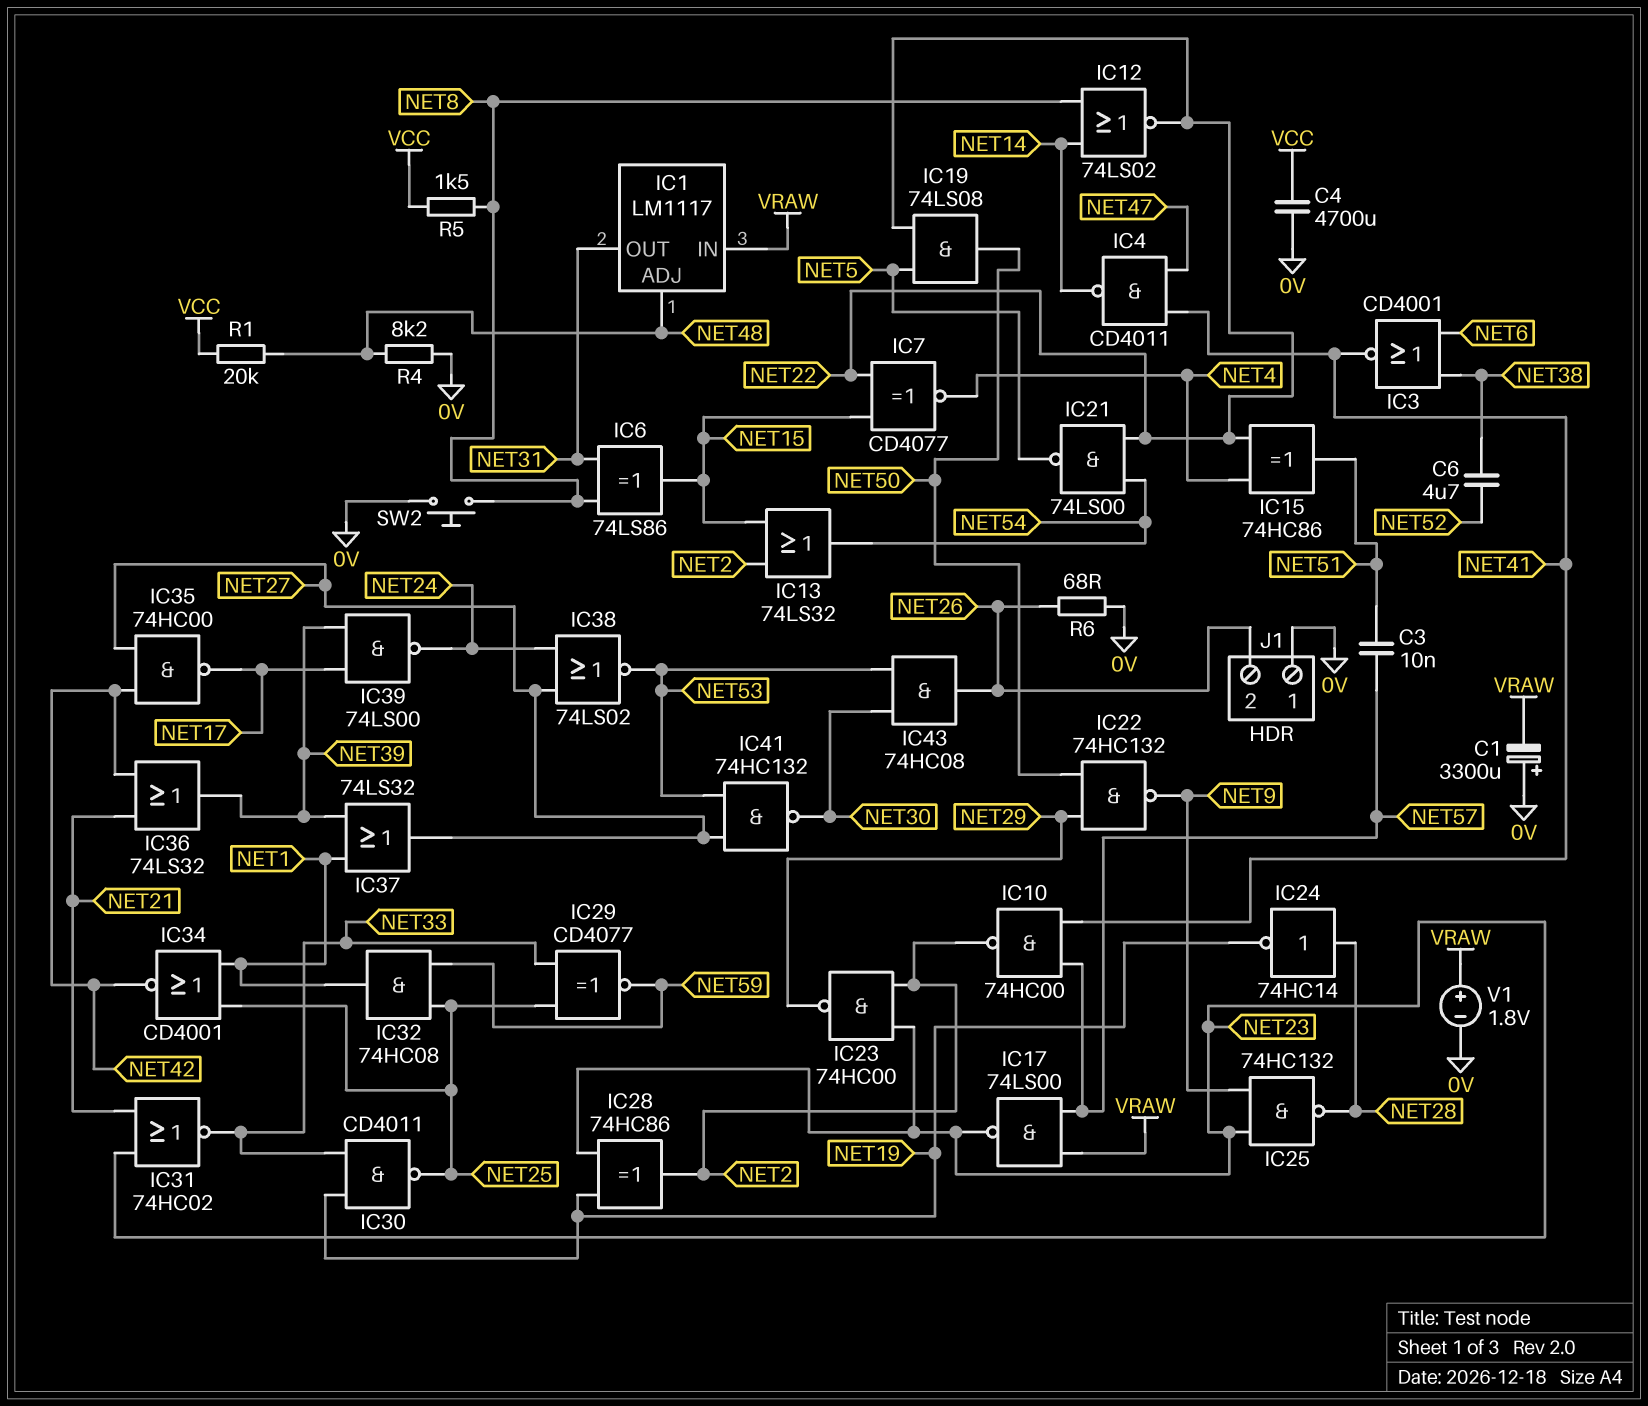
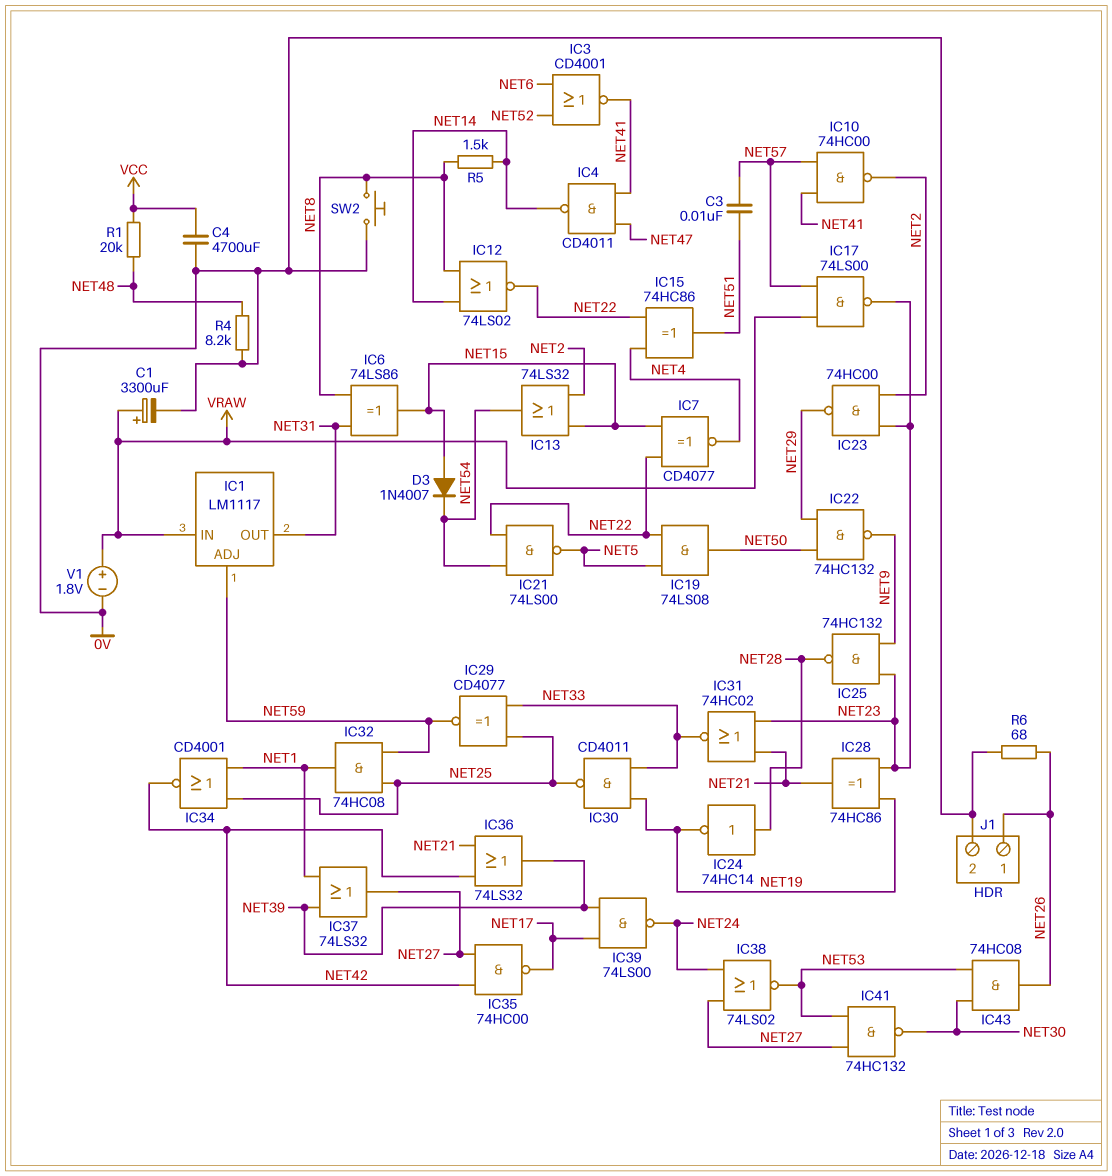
C1: 3300uF (plus 0V, minus VRAW) -> 3300uF (plus VRAW, minus 0V)
C6: 4.7uF (NET38, NET52) -> none
D3: none -> diode 1N4007 (A NET15, K NET54)
IC1 pin ADJ: NET48 -> NET59
IC3: NOR CD4001 (in NET6, in NET38, out NET41) -> NOR CD4001 (in NET6, in NET52, out NET41)
IC28: XOR 74HC86 (in NET19, in NET23, out NET2) -> XOR 74HC86 (in NET19, in NET23, out NET21)
J1 pin 1: 0V -> NET26
J1 pin 2: NET26 -> 0V
R5: 1.5k (NET8, VCC) -> 1.5k (NET8, NET14)

